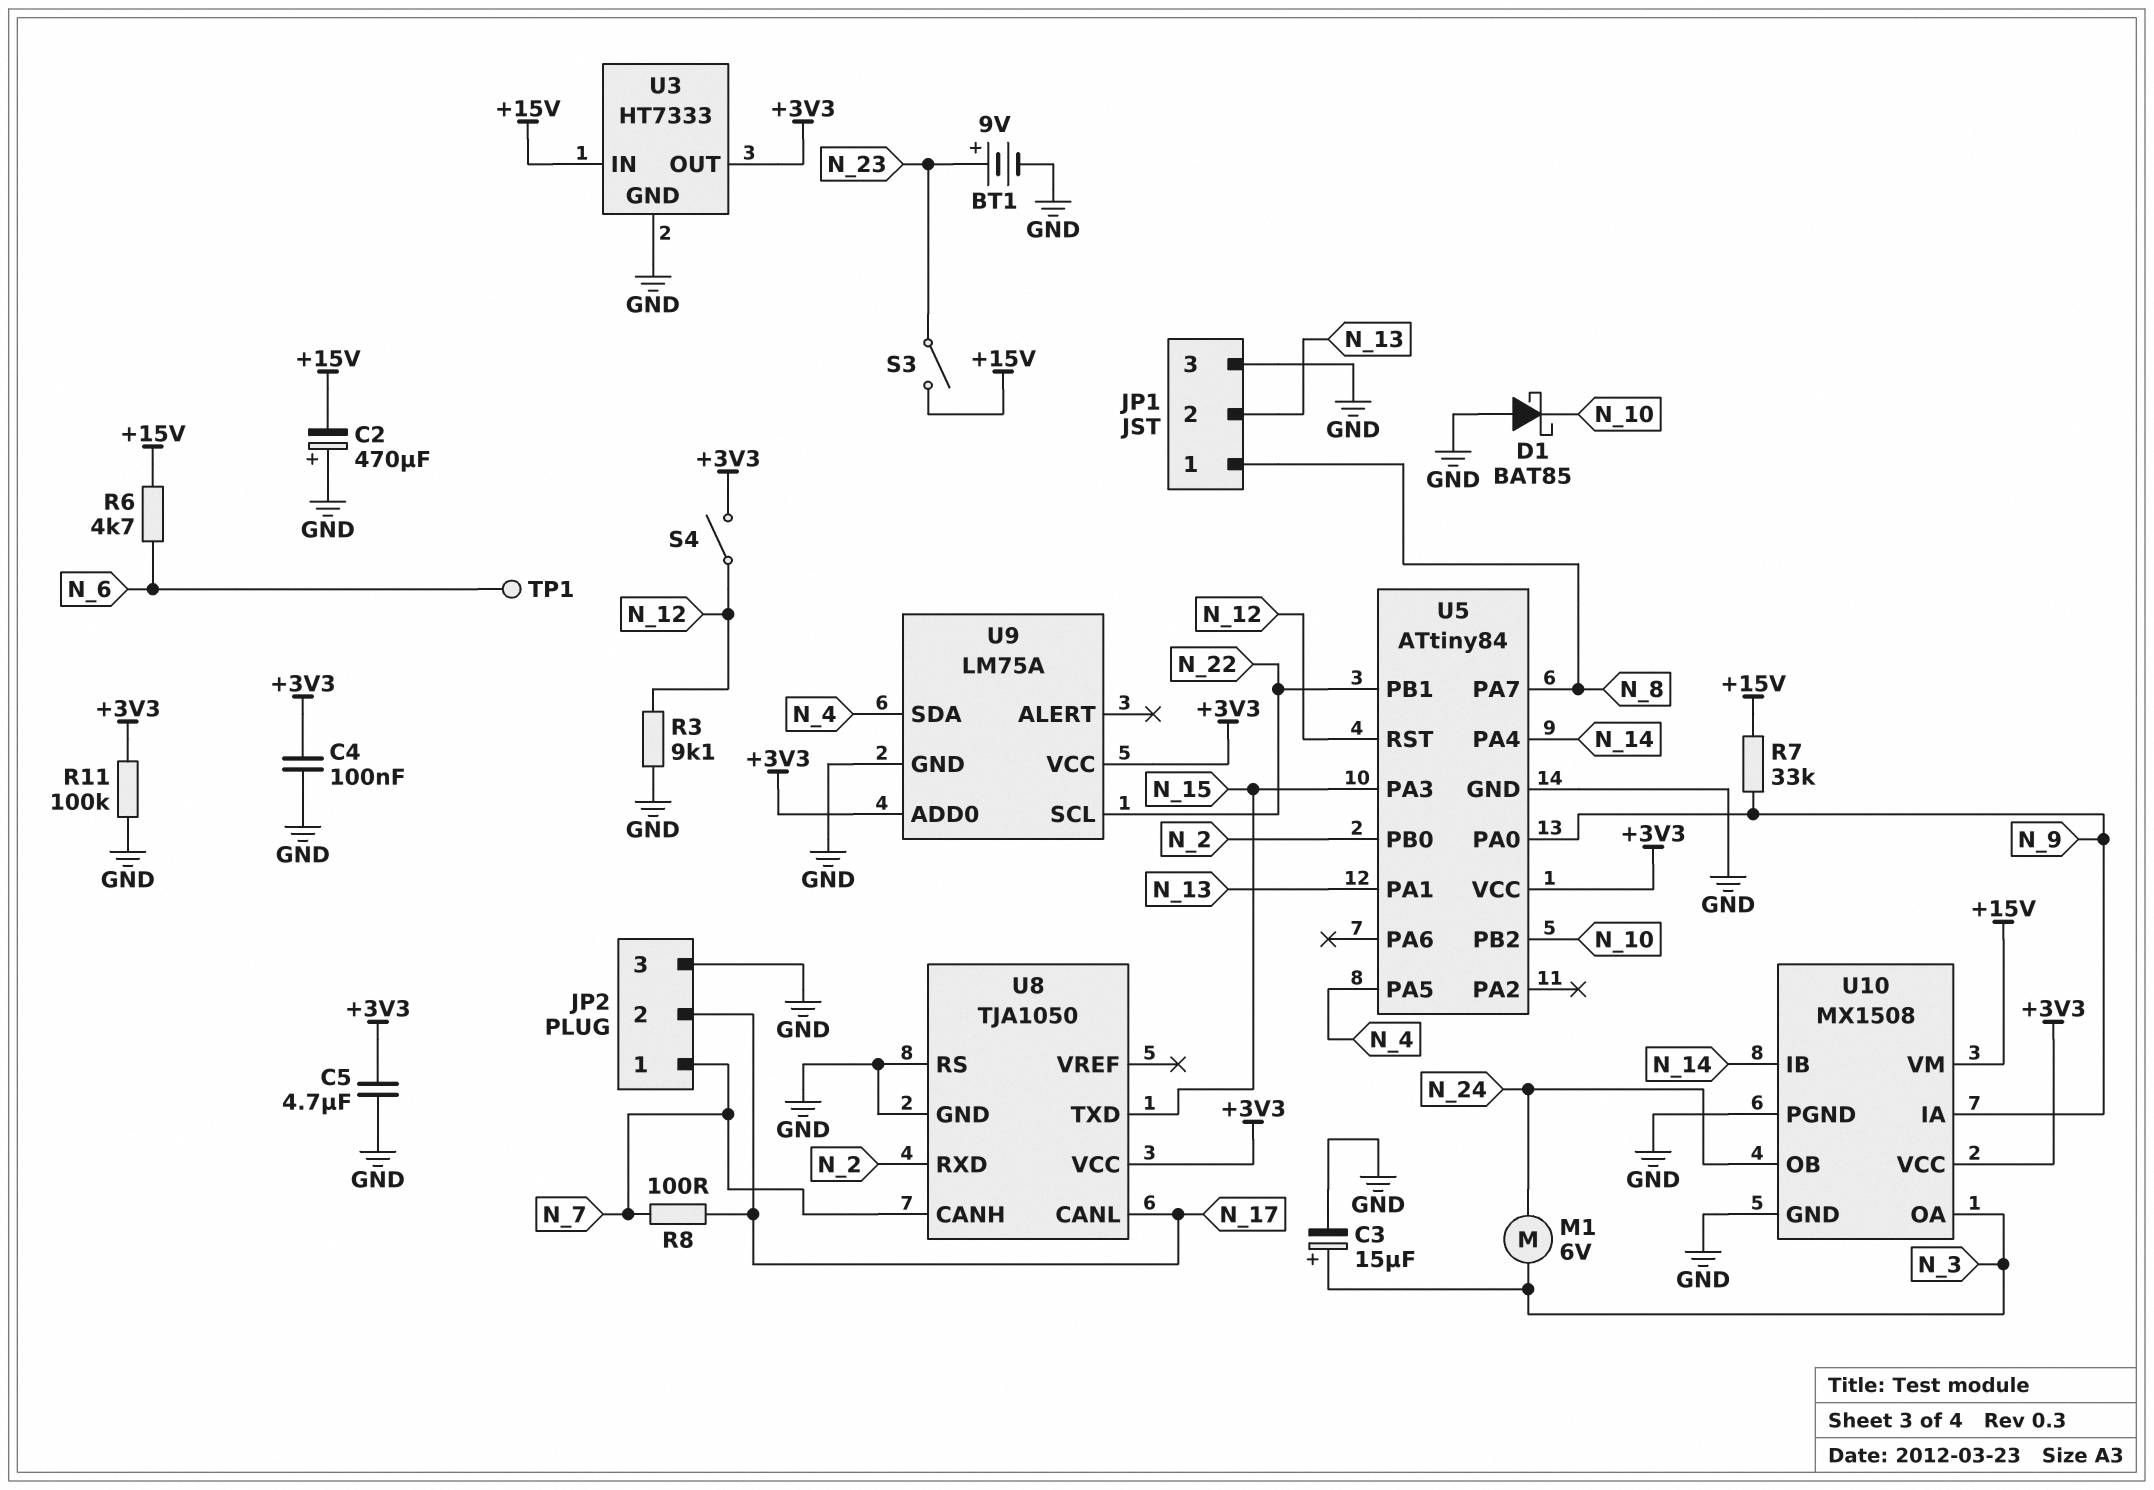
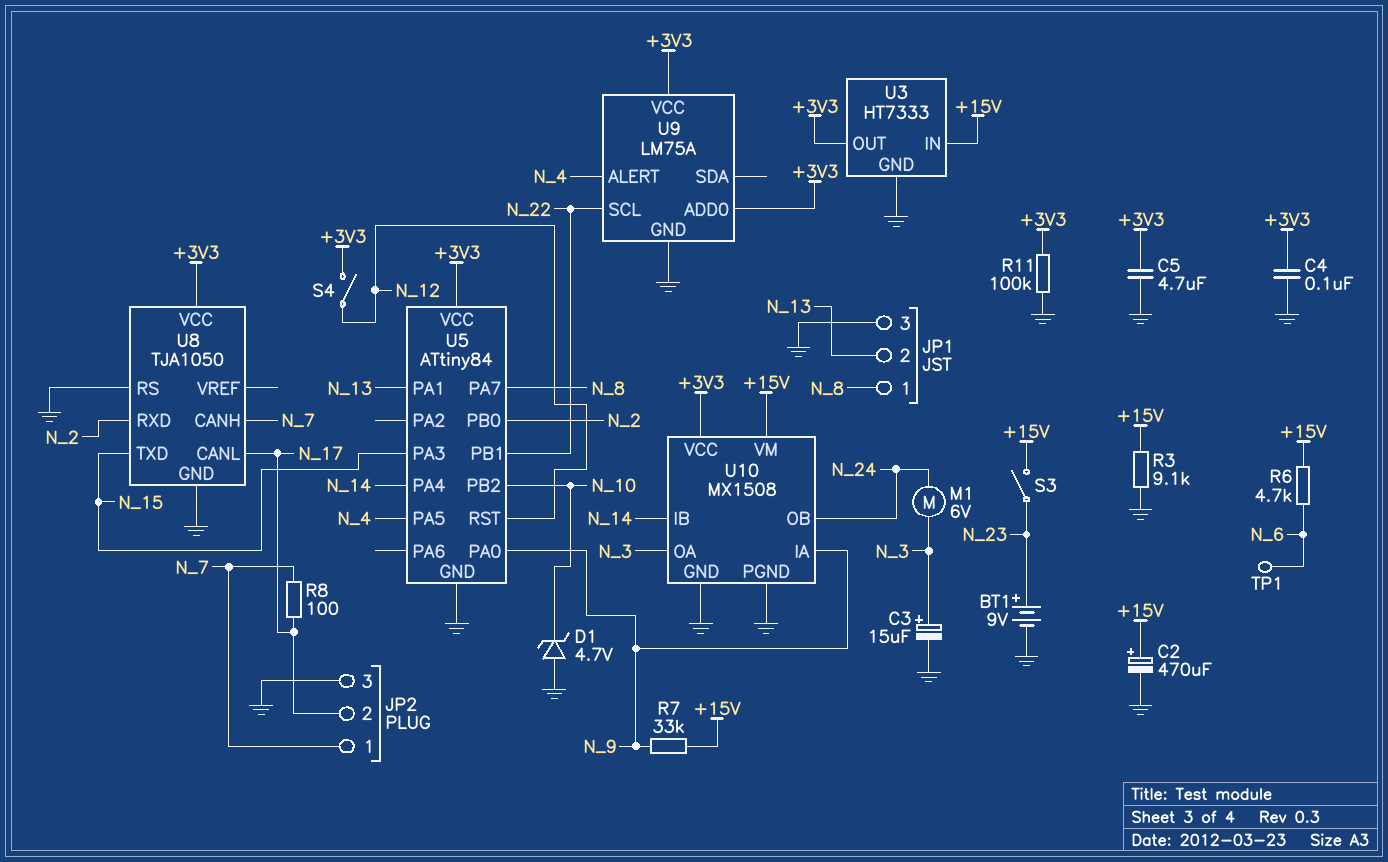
C2: 470uF (plus GND, minus +15V) -> 470uF (plus +15V, minus GND)
D1: schottky BAT85 (A GND, K N_10) -> zener 4.7V (A GND, K N_10)
R3: 9.1k (GND, N_12) -> 9.1k (+15V, GND)
U9 pin ALERT: none -> N_4
U9 pin SDA: N_4 -> none

